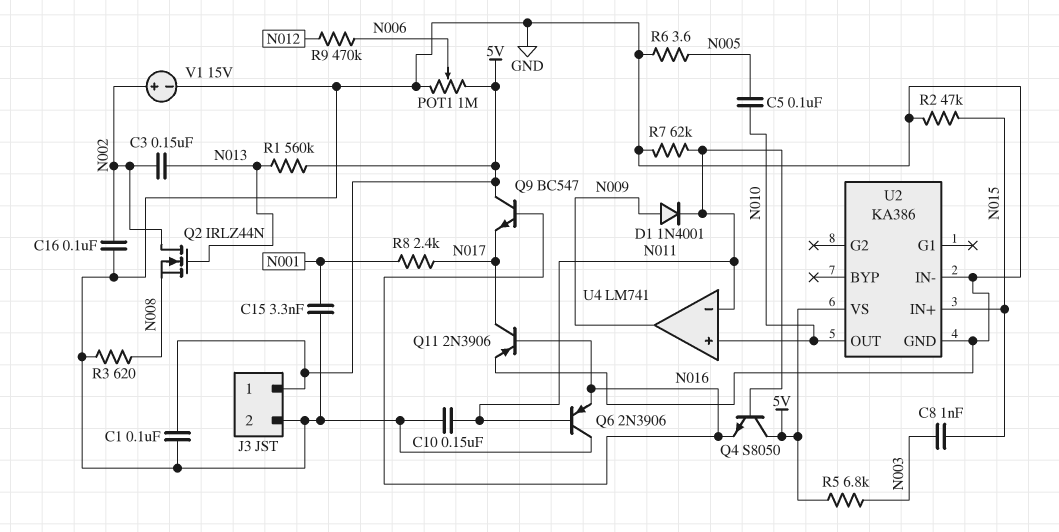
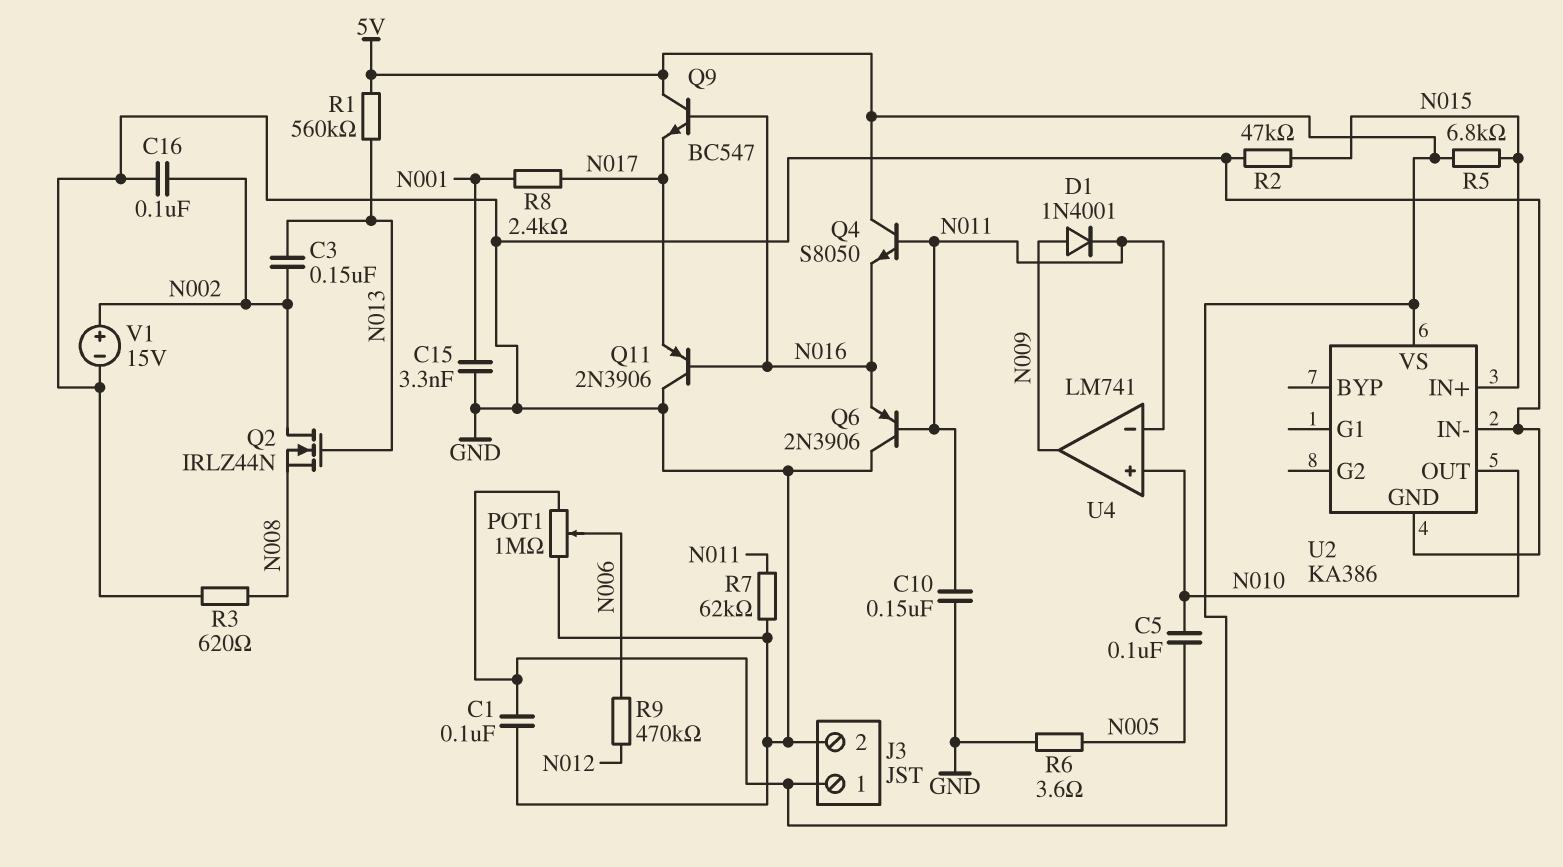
C8: 1nF (N003, N015) -> none
Q11: PNP 2N3906 (B N016, C N017, E GND) -> PNP 2N3906 (B N016, C GND, E N017)
R5: 6.8k (5V, N003) -> 6.8k (5V, N015)

